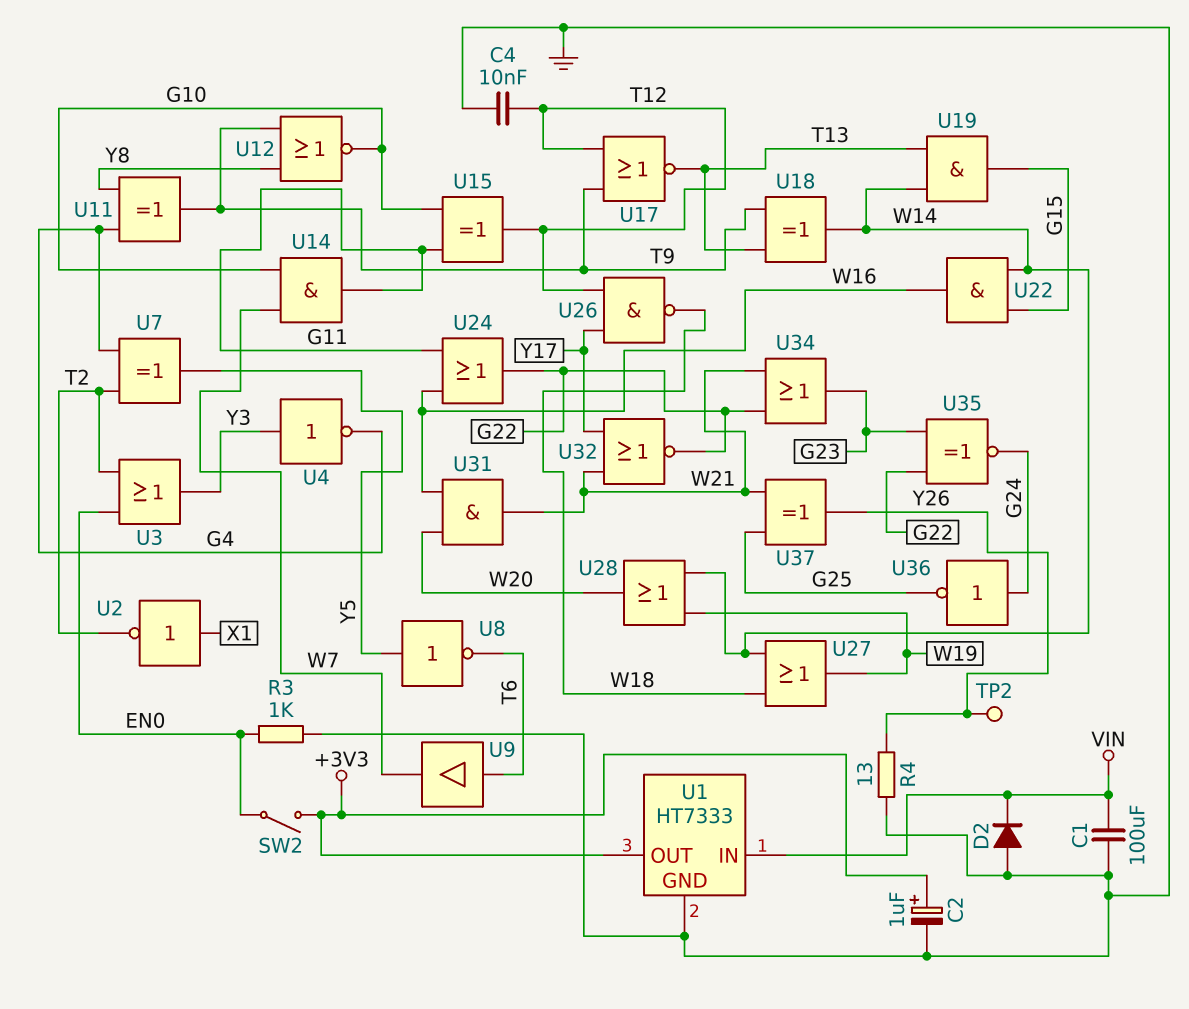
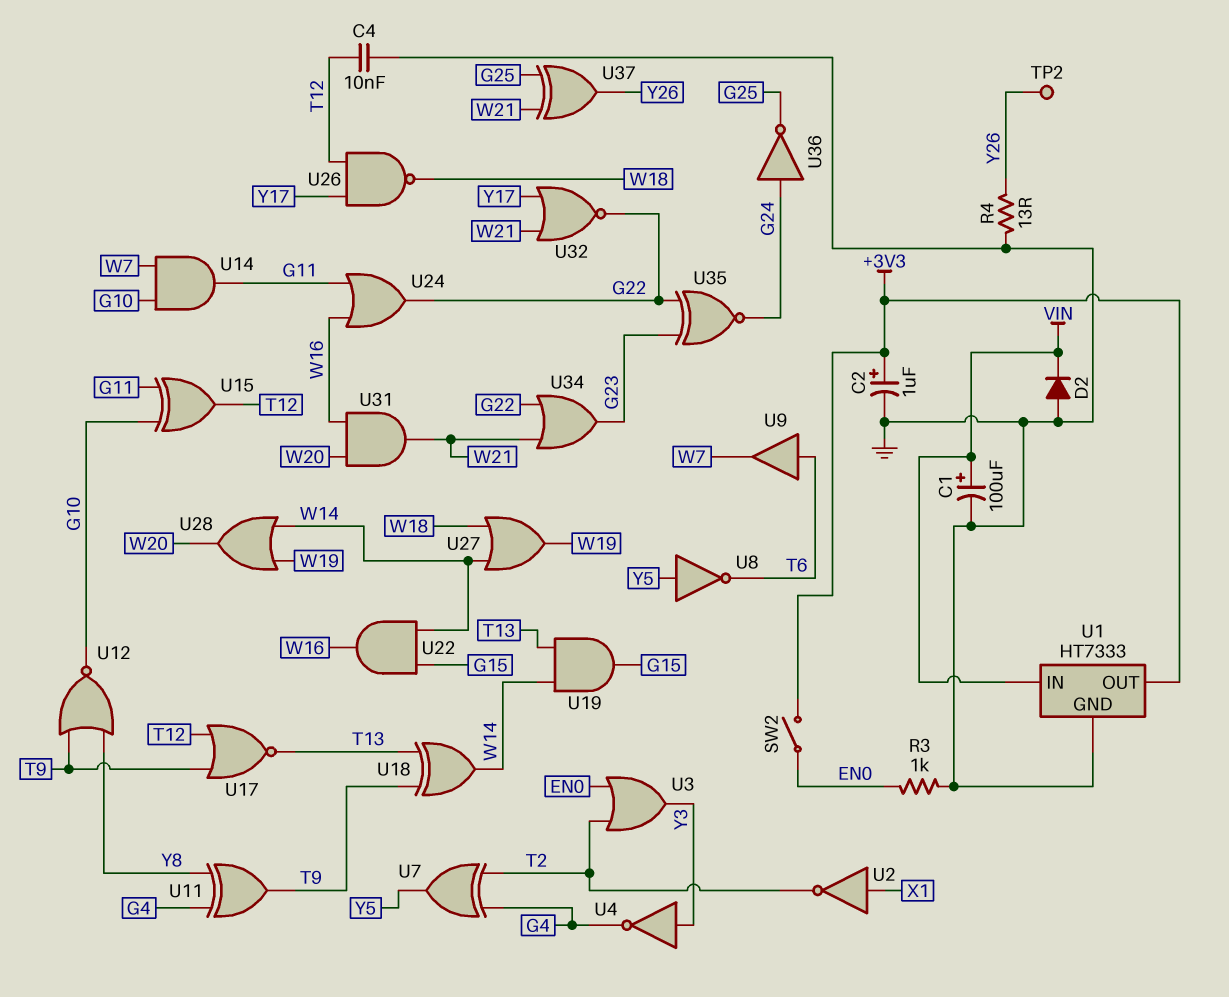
C1: 100uF (GND, VIN) -> 100uF (plus VIN, minus GND)

